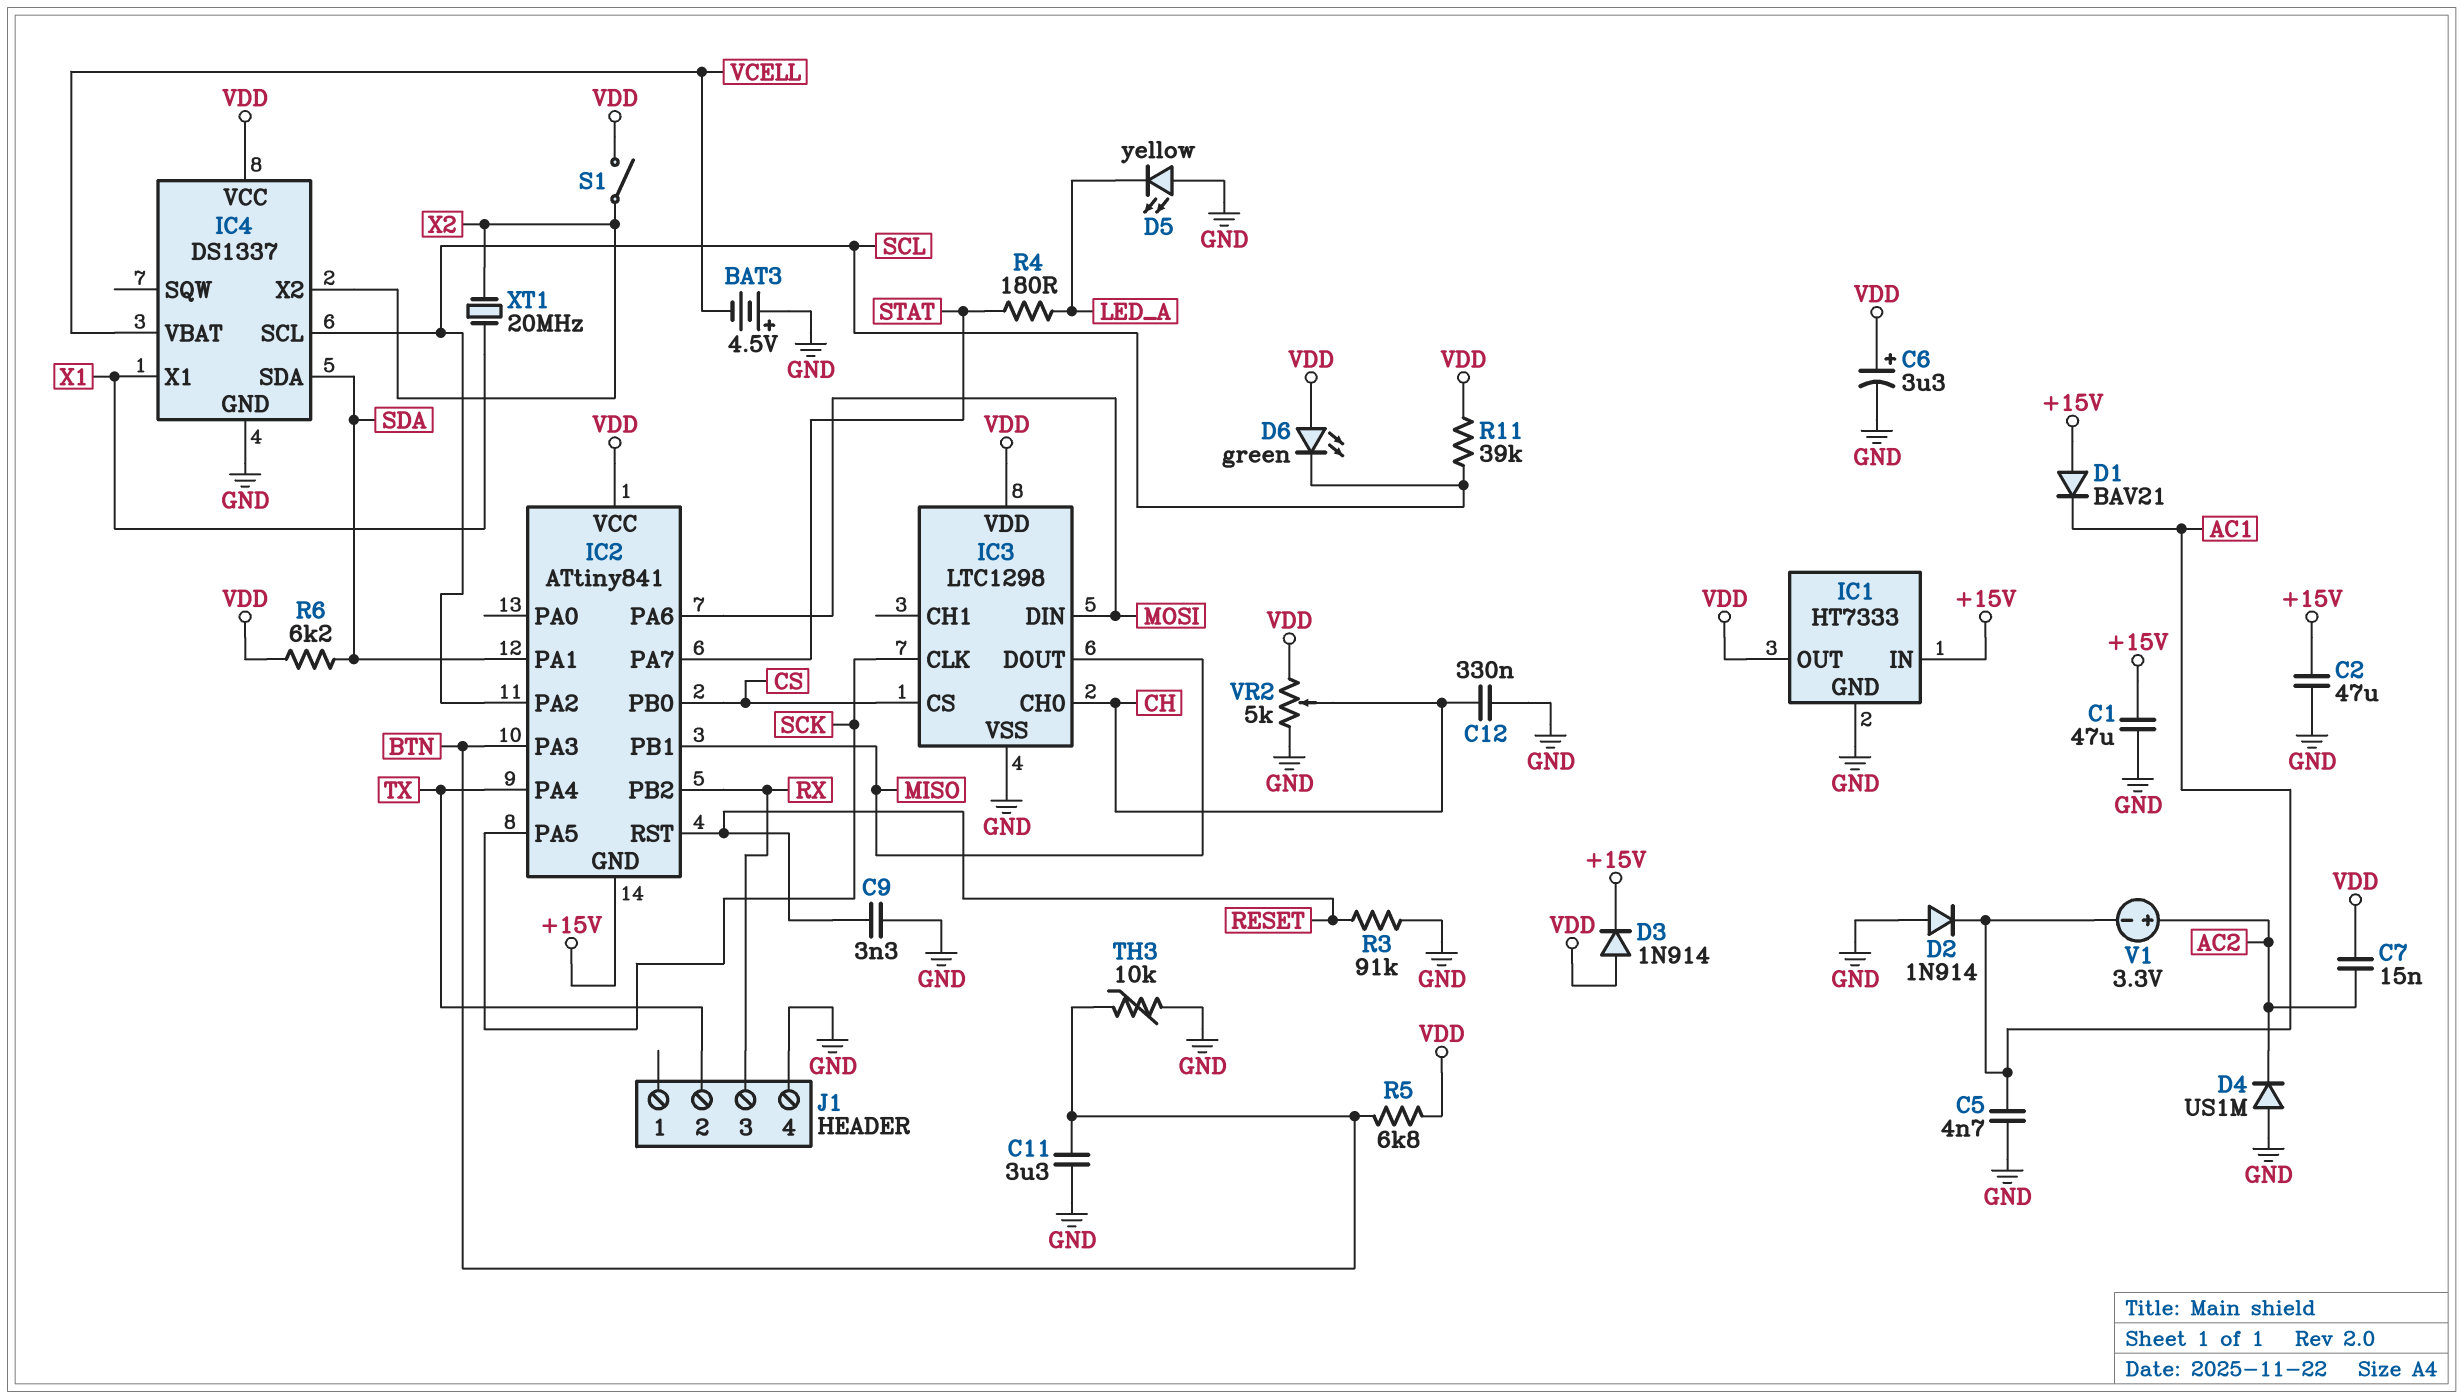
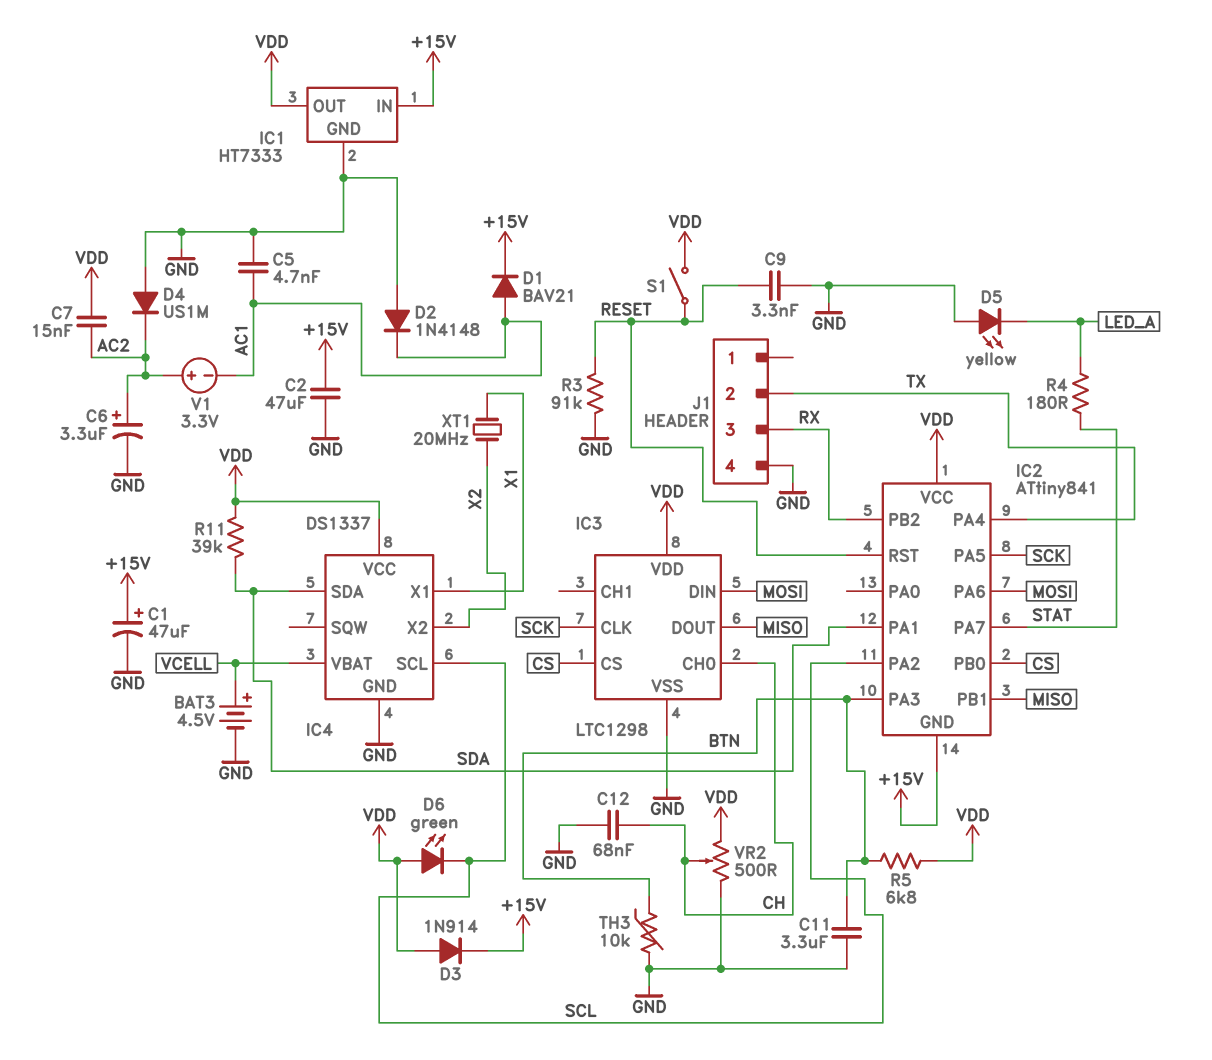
BAT3: 4.5V (plus GND, minus VCELL) -> 4.5V (plus VCELL, minus GND)
C1: 47uF (+15V, GND) -> 47uF (plus +15V, minus GND)
C6: 3.3uF (plus VDD, minus GND) -> 3.3uF (plus AC2, minus GND)
C12: 330nF (CH, GND) -> 68nF (CH, GND)
D1: diode BAV21 (A +15V, K AC1) -> diode BAV21 (A AC1, K +15V)
D2: diode 1N914 (A GND, K AC1) -> diode 1N4148 (A GND, K AC1)
R6: 6.2k (SDA, VDD) -> none
R11: 39k (SCL, VDD) -> 39k (SDA, VDD)
S1: switch (VDD, X2) -> switch (RESET, VDD)
VR2: 5k (GND, VDD, wiper CH) -> 500 (GND, VDD, wiper CH)

